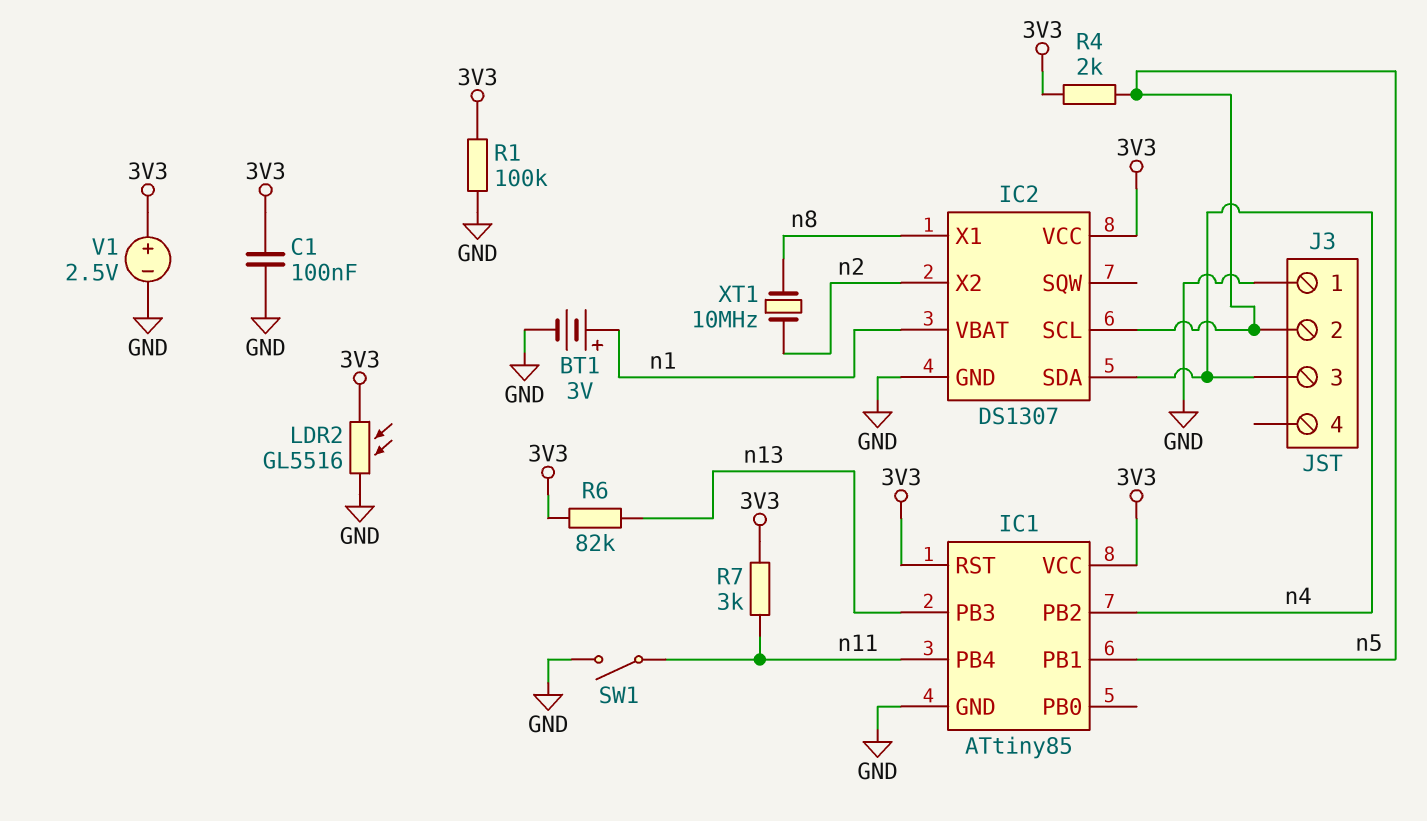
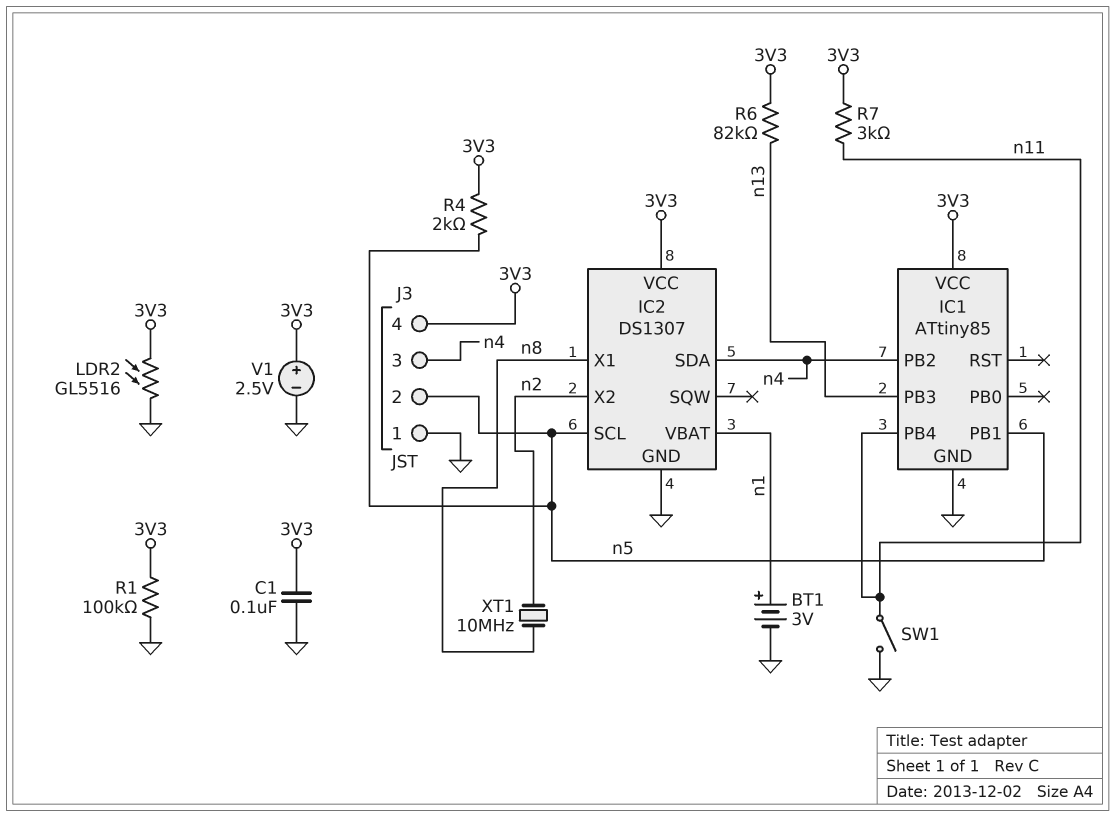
IC1 pin RST: 3V3 -> none
J3 pin 4: none -> 3V3

